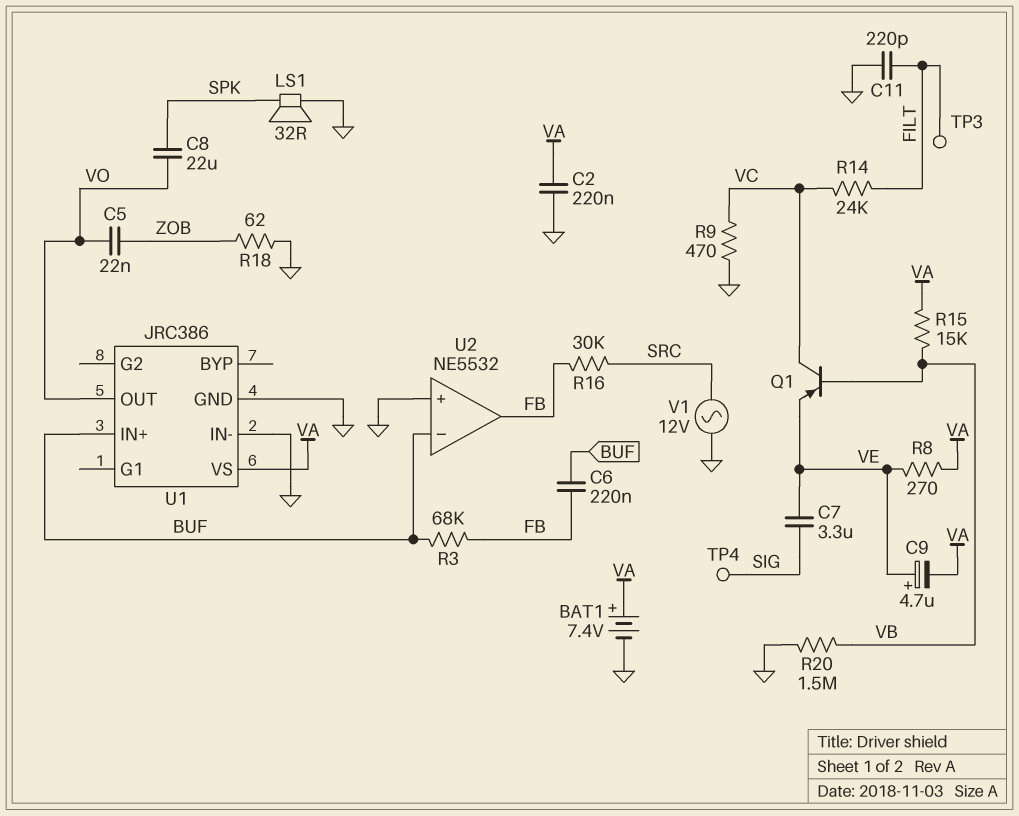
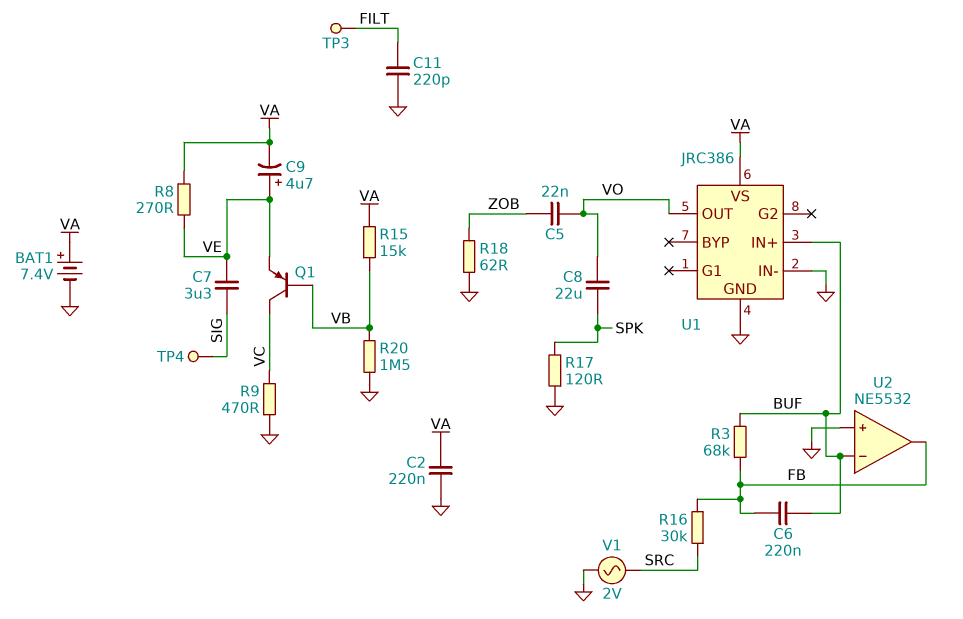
LS1: speaker 32R (GND, SPK) -> none
R14: 24k (FILT, VC) -> none
R17: none -> 120 (GND, SPK)
V1: AC 12V (GND, SRC) -> AC 2V (GND, SRC)

